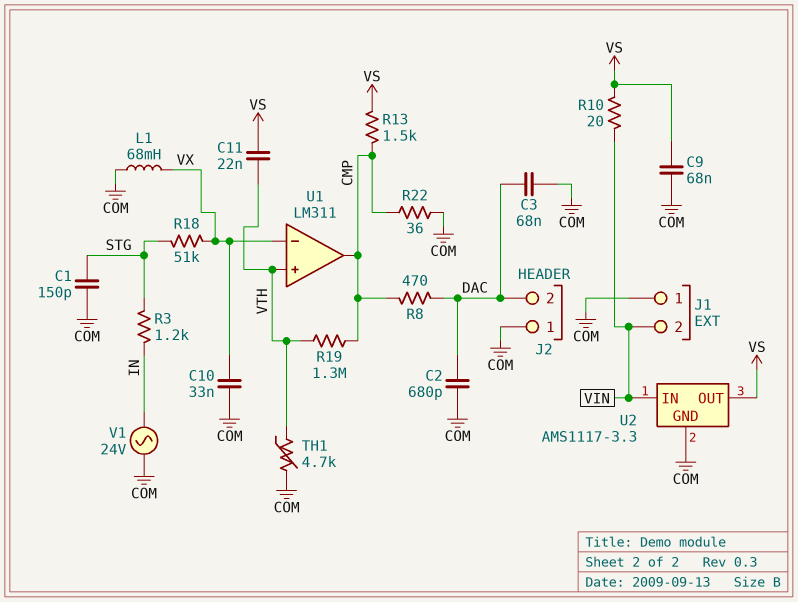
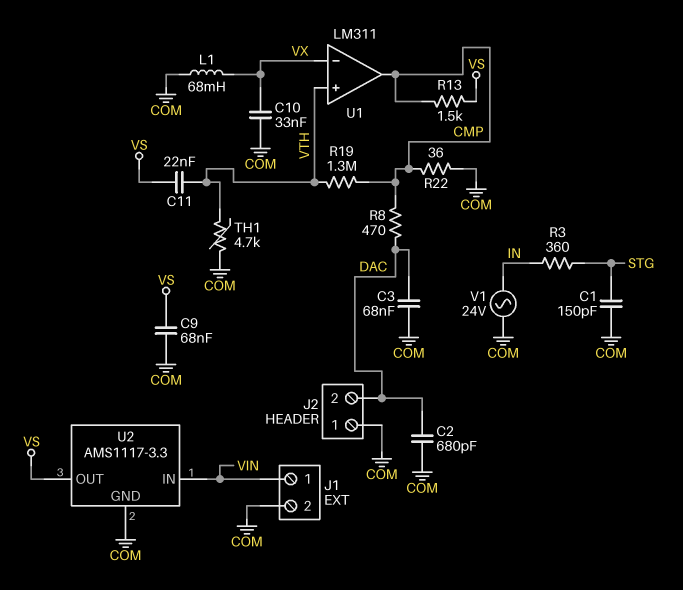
J1 pin 1: COM -> VIN
J1 pin 2: VIN -> COM
R3: 1.2k (IN, STG) -> 360 (IN, STG)
R10: 20 (VIN, VS) -> none
R18: 51k (STG, VX) -> none

